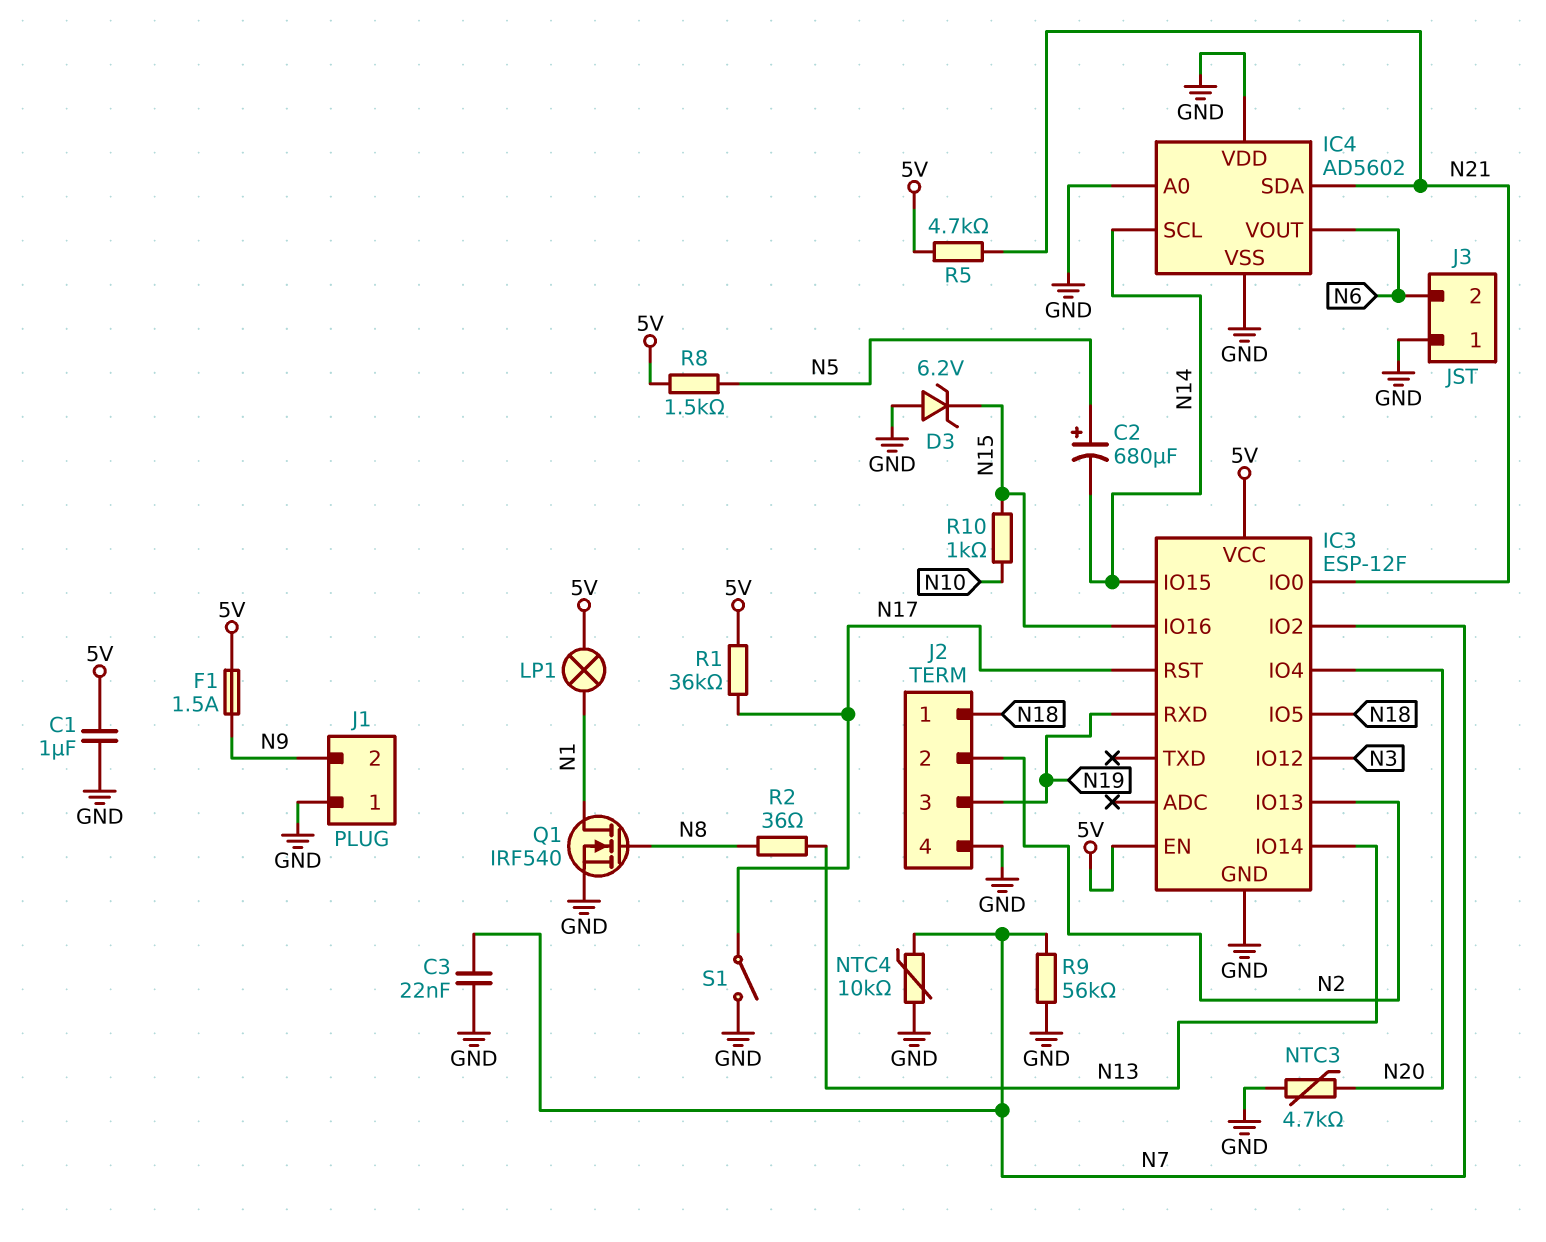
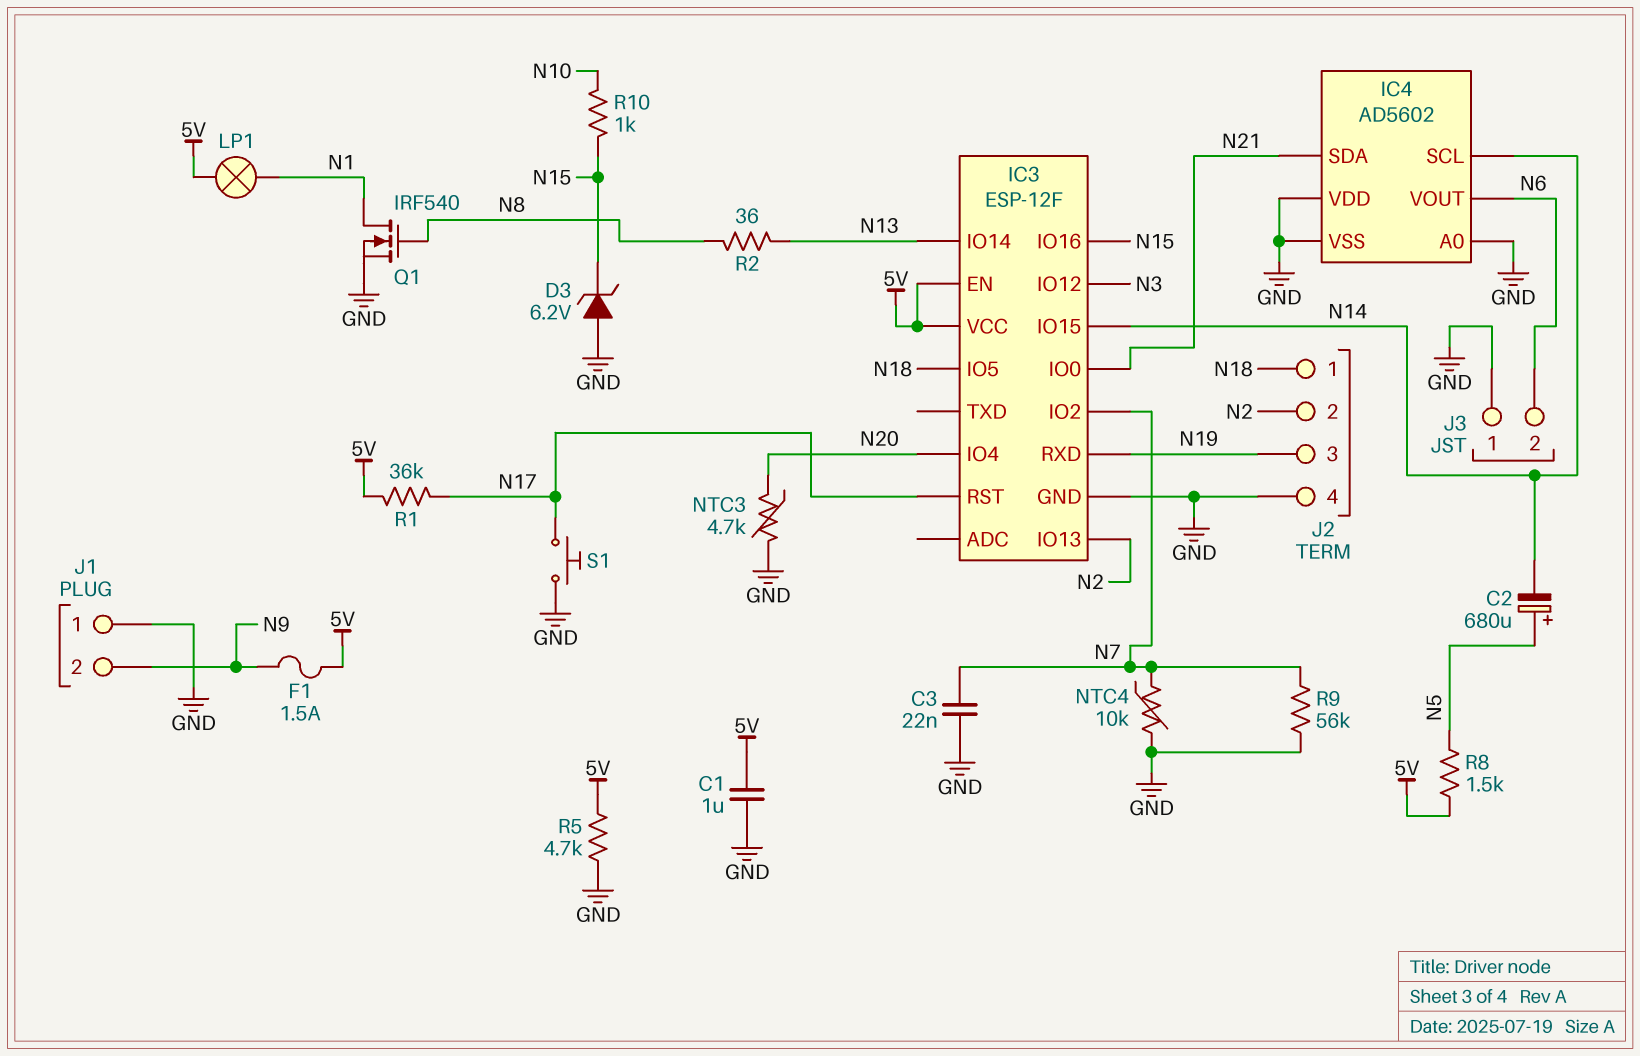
R5: 4.7k (5V, N21) -> 4.7k (5V, GND)
S1: switch (GND, N17) -> button (GND, N17)

